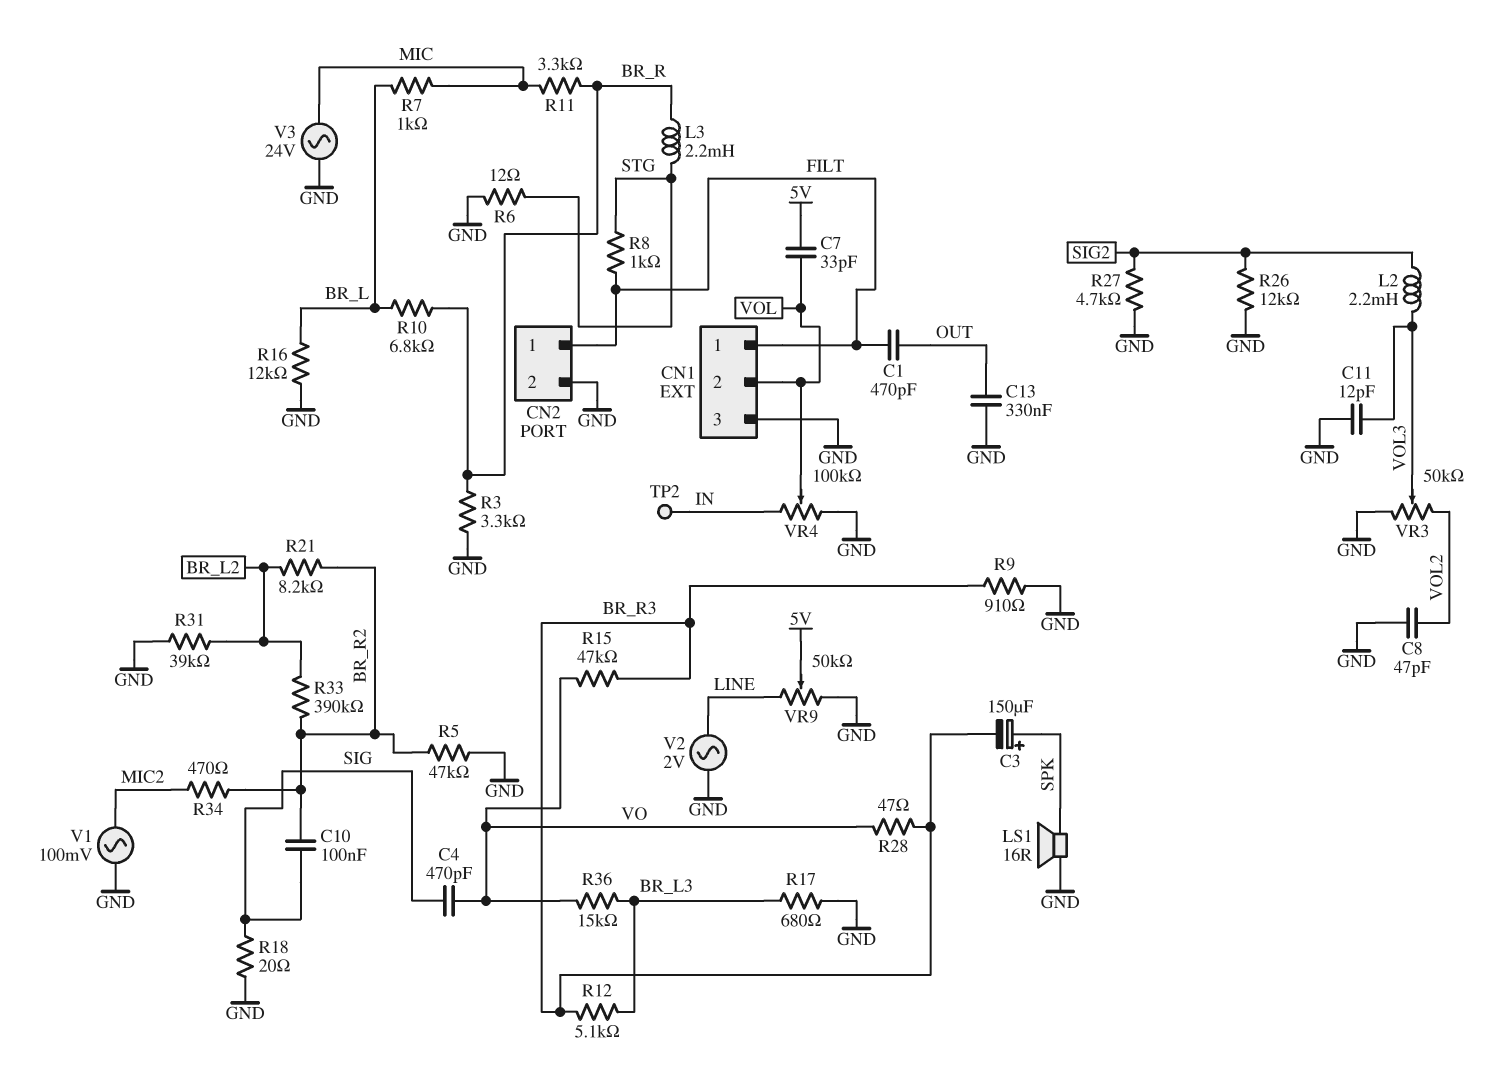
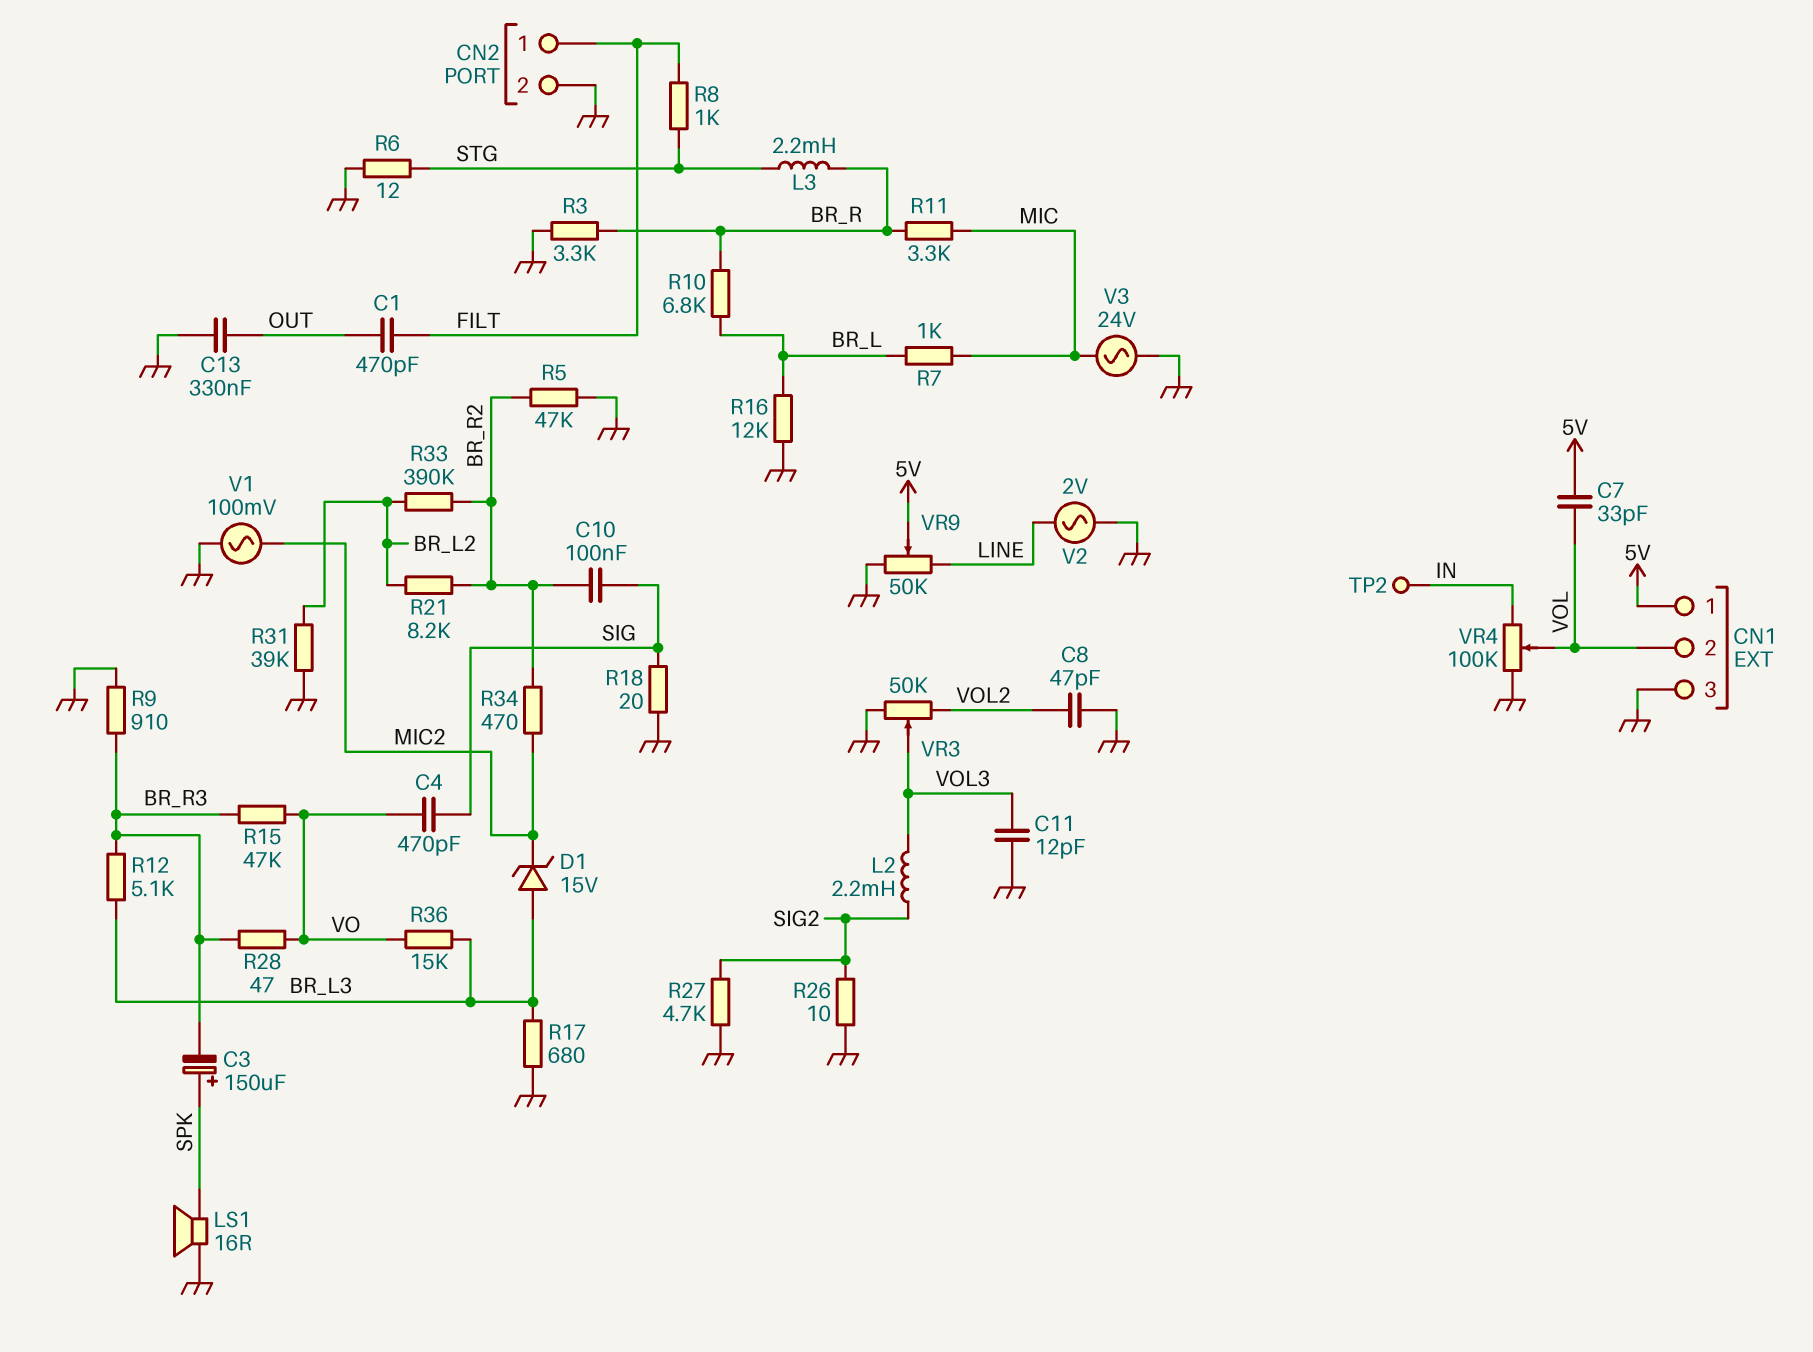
CN1 pin 1: FILT -> 5V
D1: none -> zener 15V (A BR_L3, K MIC2)
R26: 12k (GND, SIG2) -> 10 (GND, SIG2)

